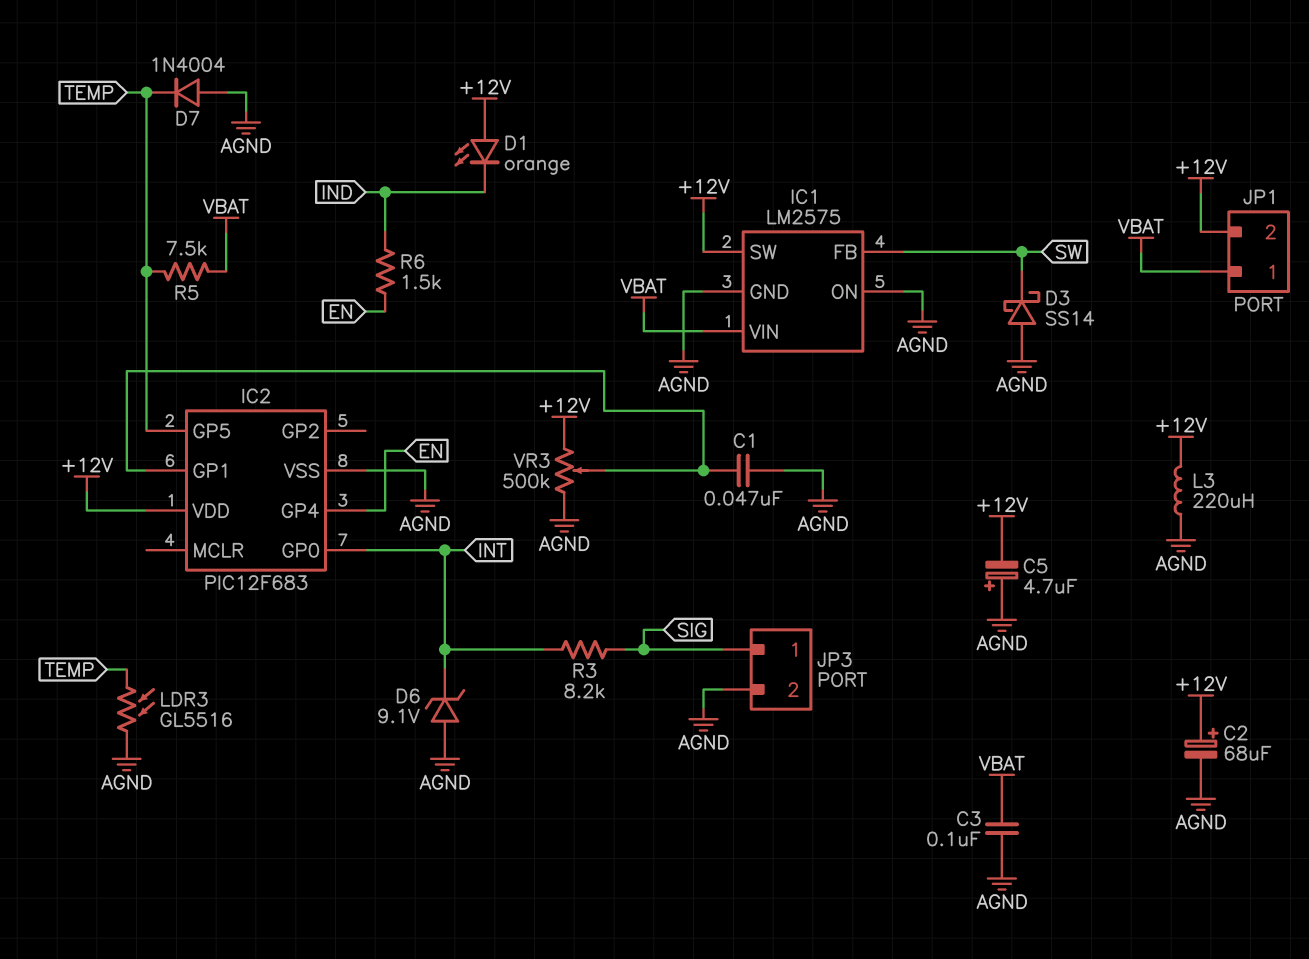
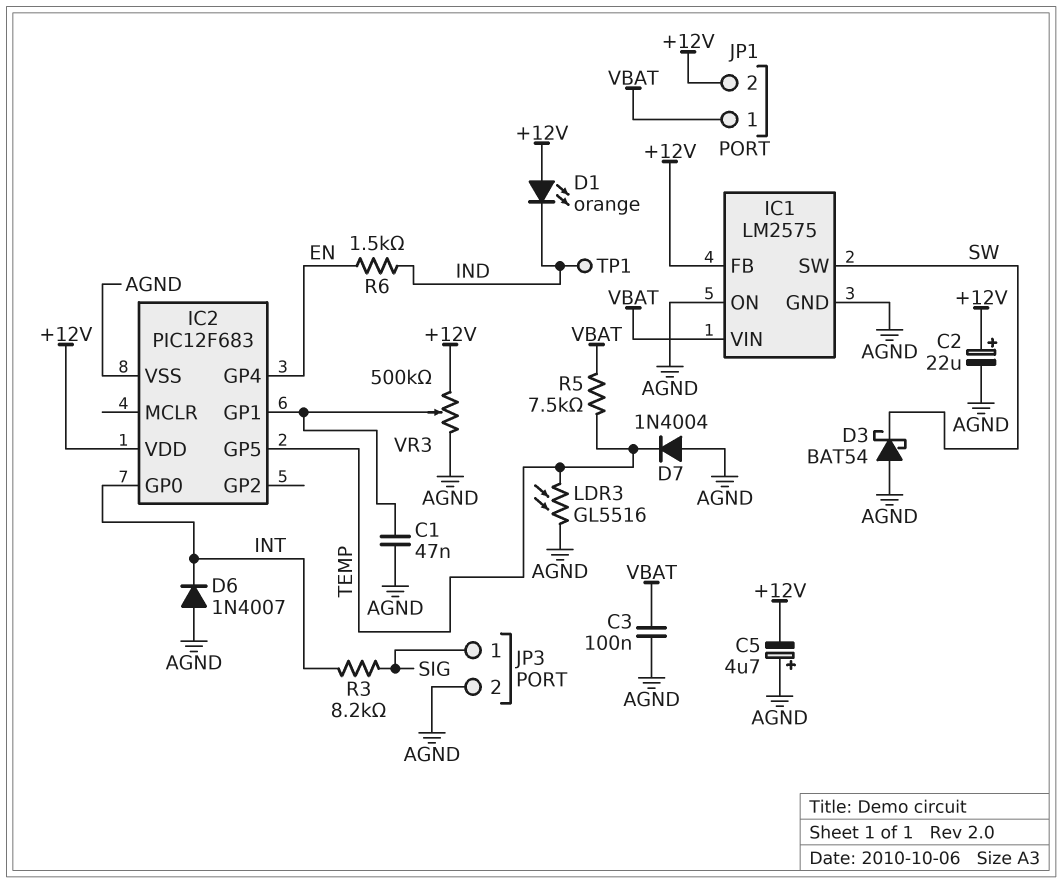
C2: 68uF (plus +12V, minus AGND) -> 22uF (plus +12V, minus AGND)
D3: schottky SS14 (A AGND, K SW) -> schottky BAT54 (A AGND, K SW)
D6: zener 9.1V (A AGND, K INT) -> diode 1N4007 (A AGND, K INT)
IC1 pin FB: SW -> +12V
IC1 pin SW: +12V -> SW
L3: 220uH (+12V, AGND) -> none
TP1: none -> test point (IND)

